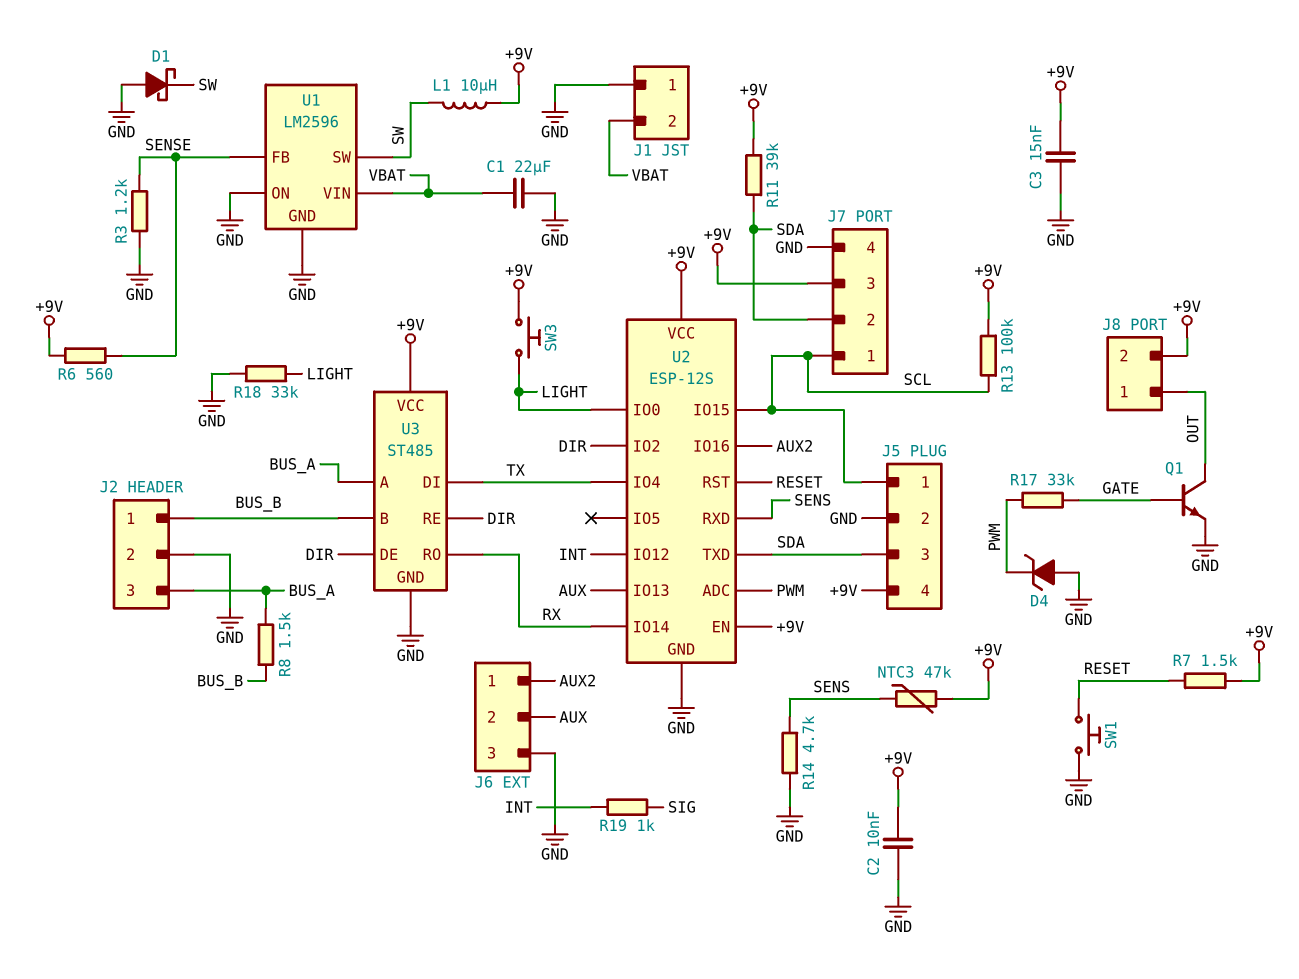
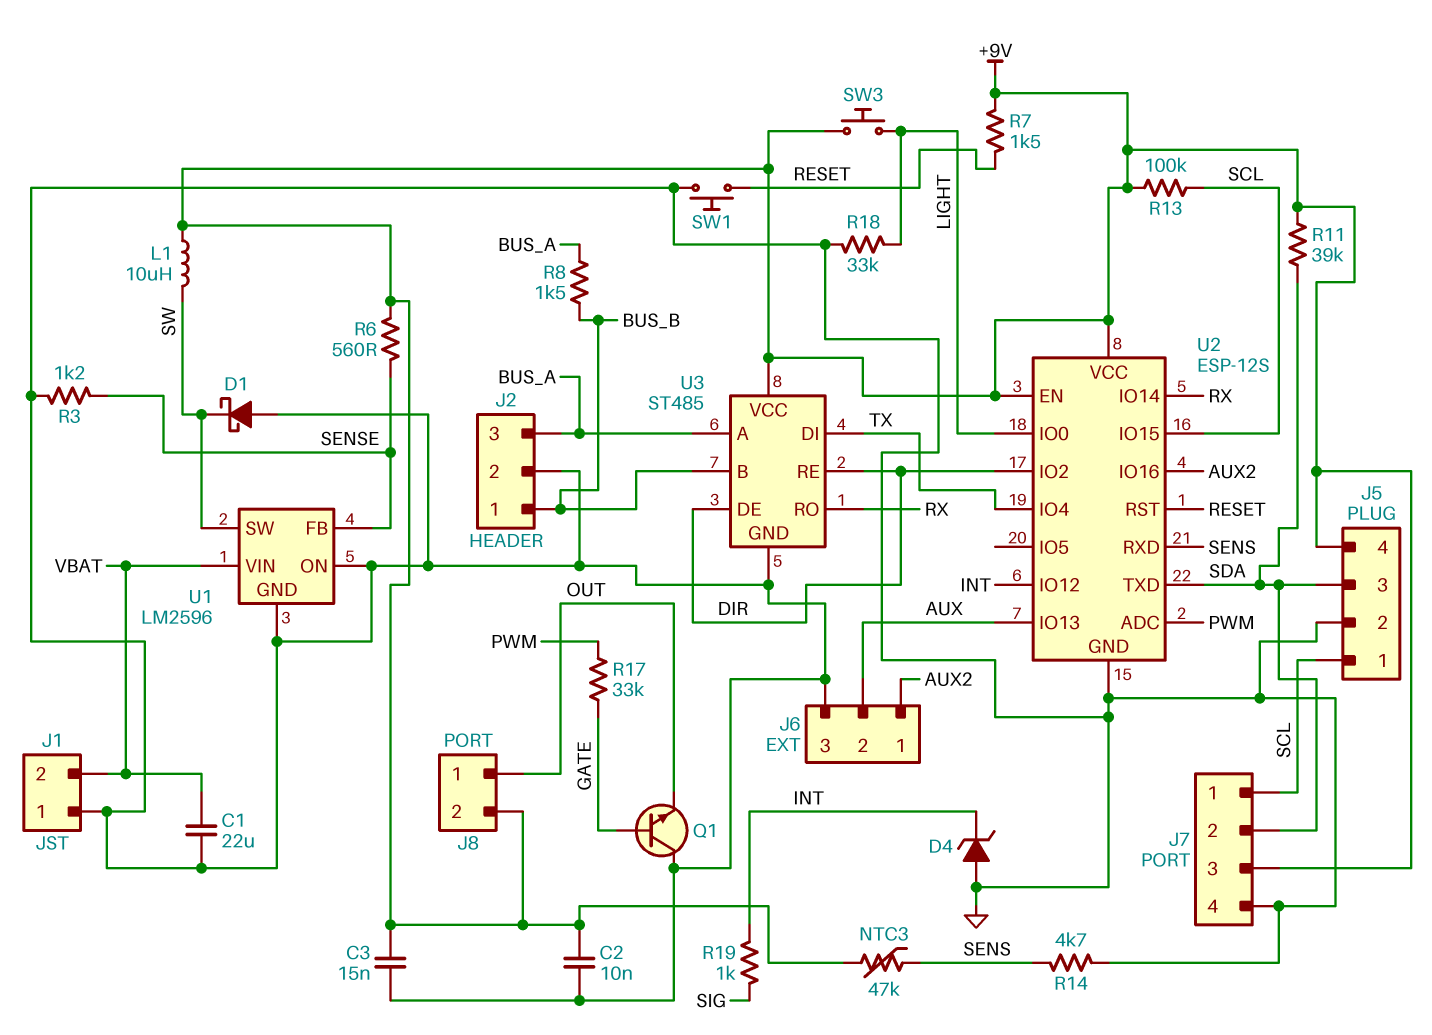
D4: zener (A GND, K PWM) -> zener (A GND, K INT)
Q1: NPN (B GATE, C OUT, E GND) -> NPN (B GATE, C GND, E OUT)

